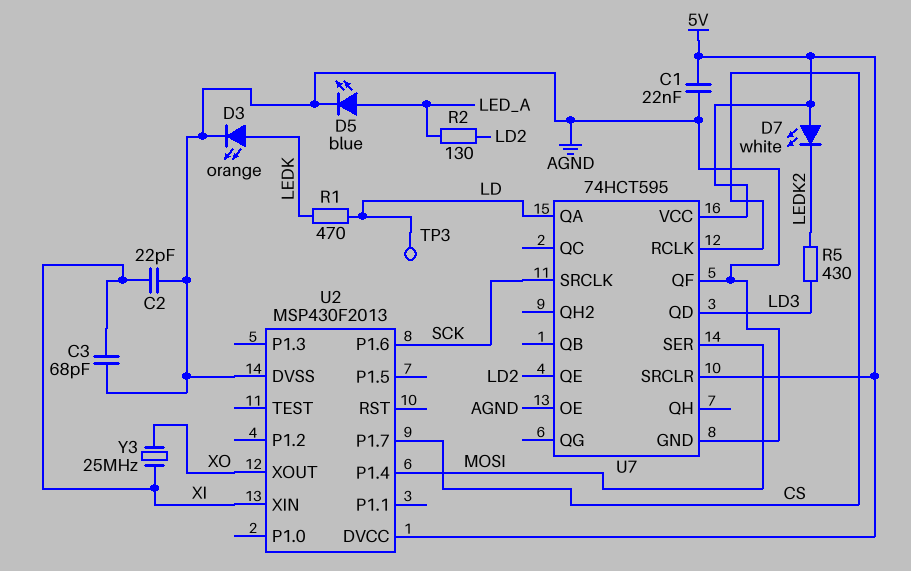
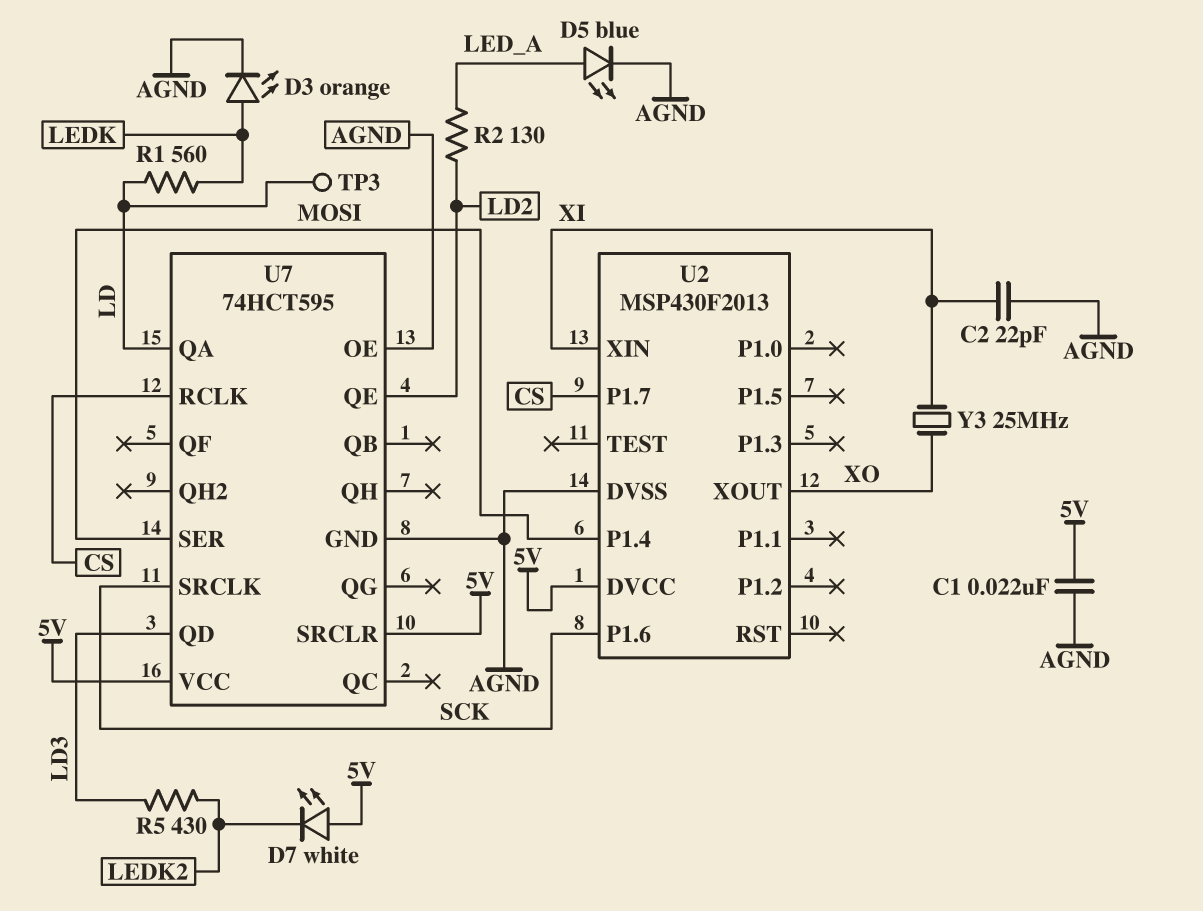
C3: 68pF (AGND, XI) -> none
R1: 470 (LD, LEDK) -> 560 (LD, LEDK)
U7 pin QF: AGND -> none

